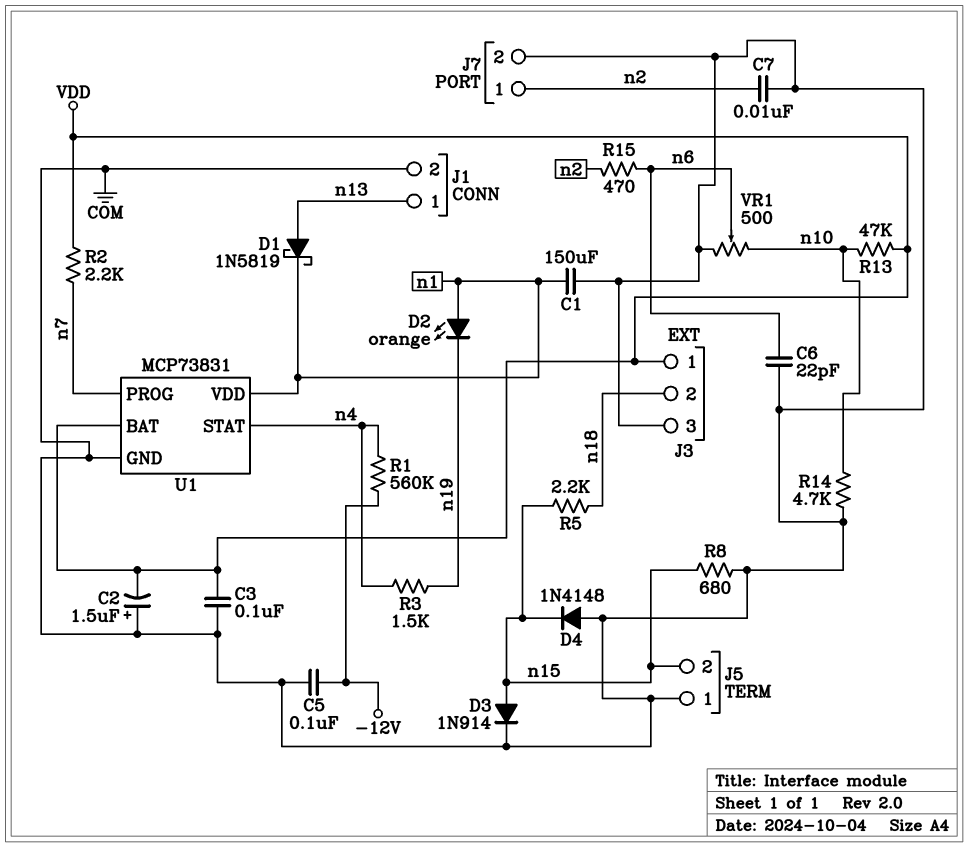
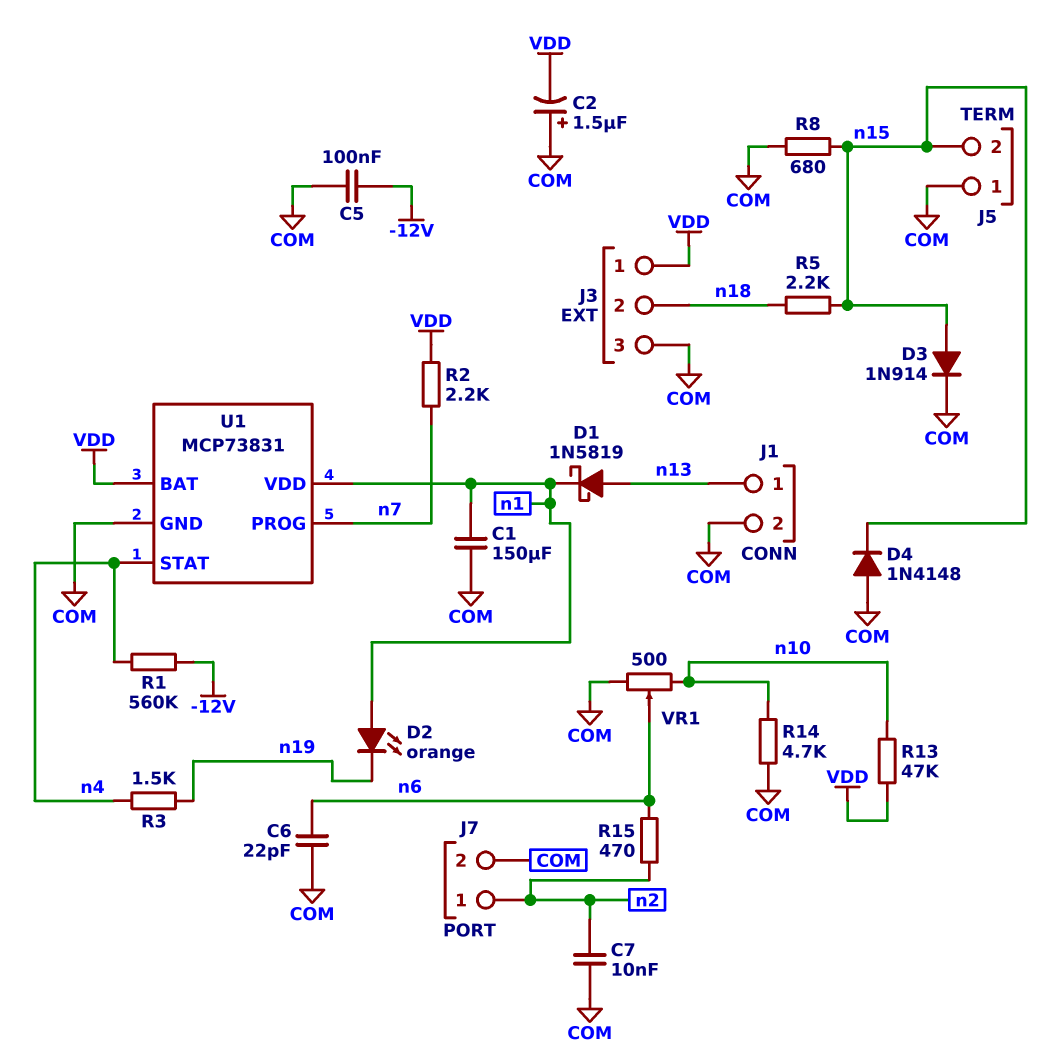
C3: 100nF (COM, VDD) -> none

